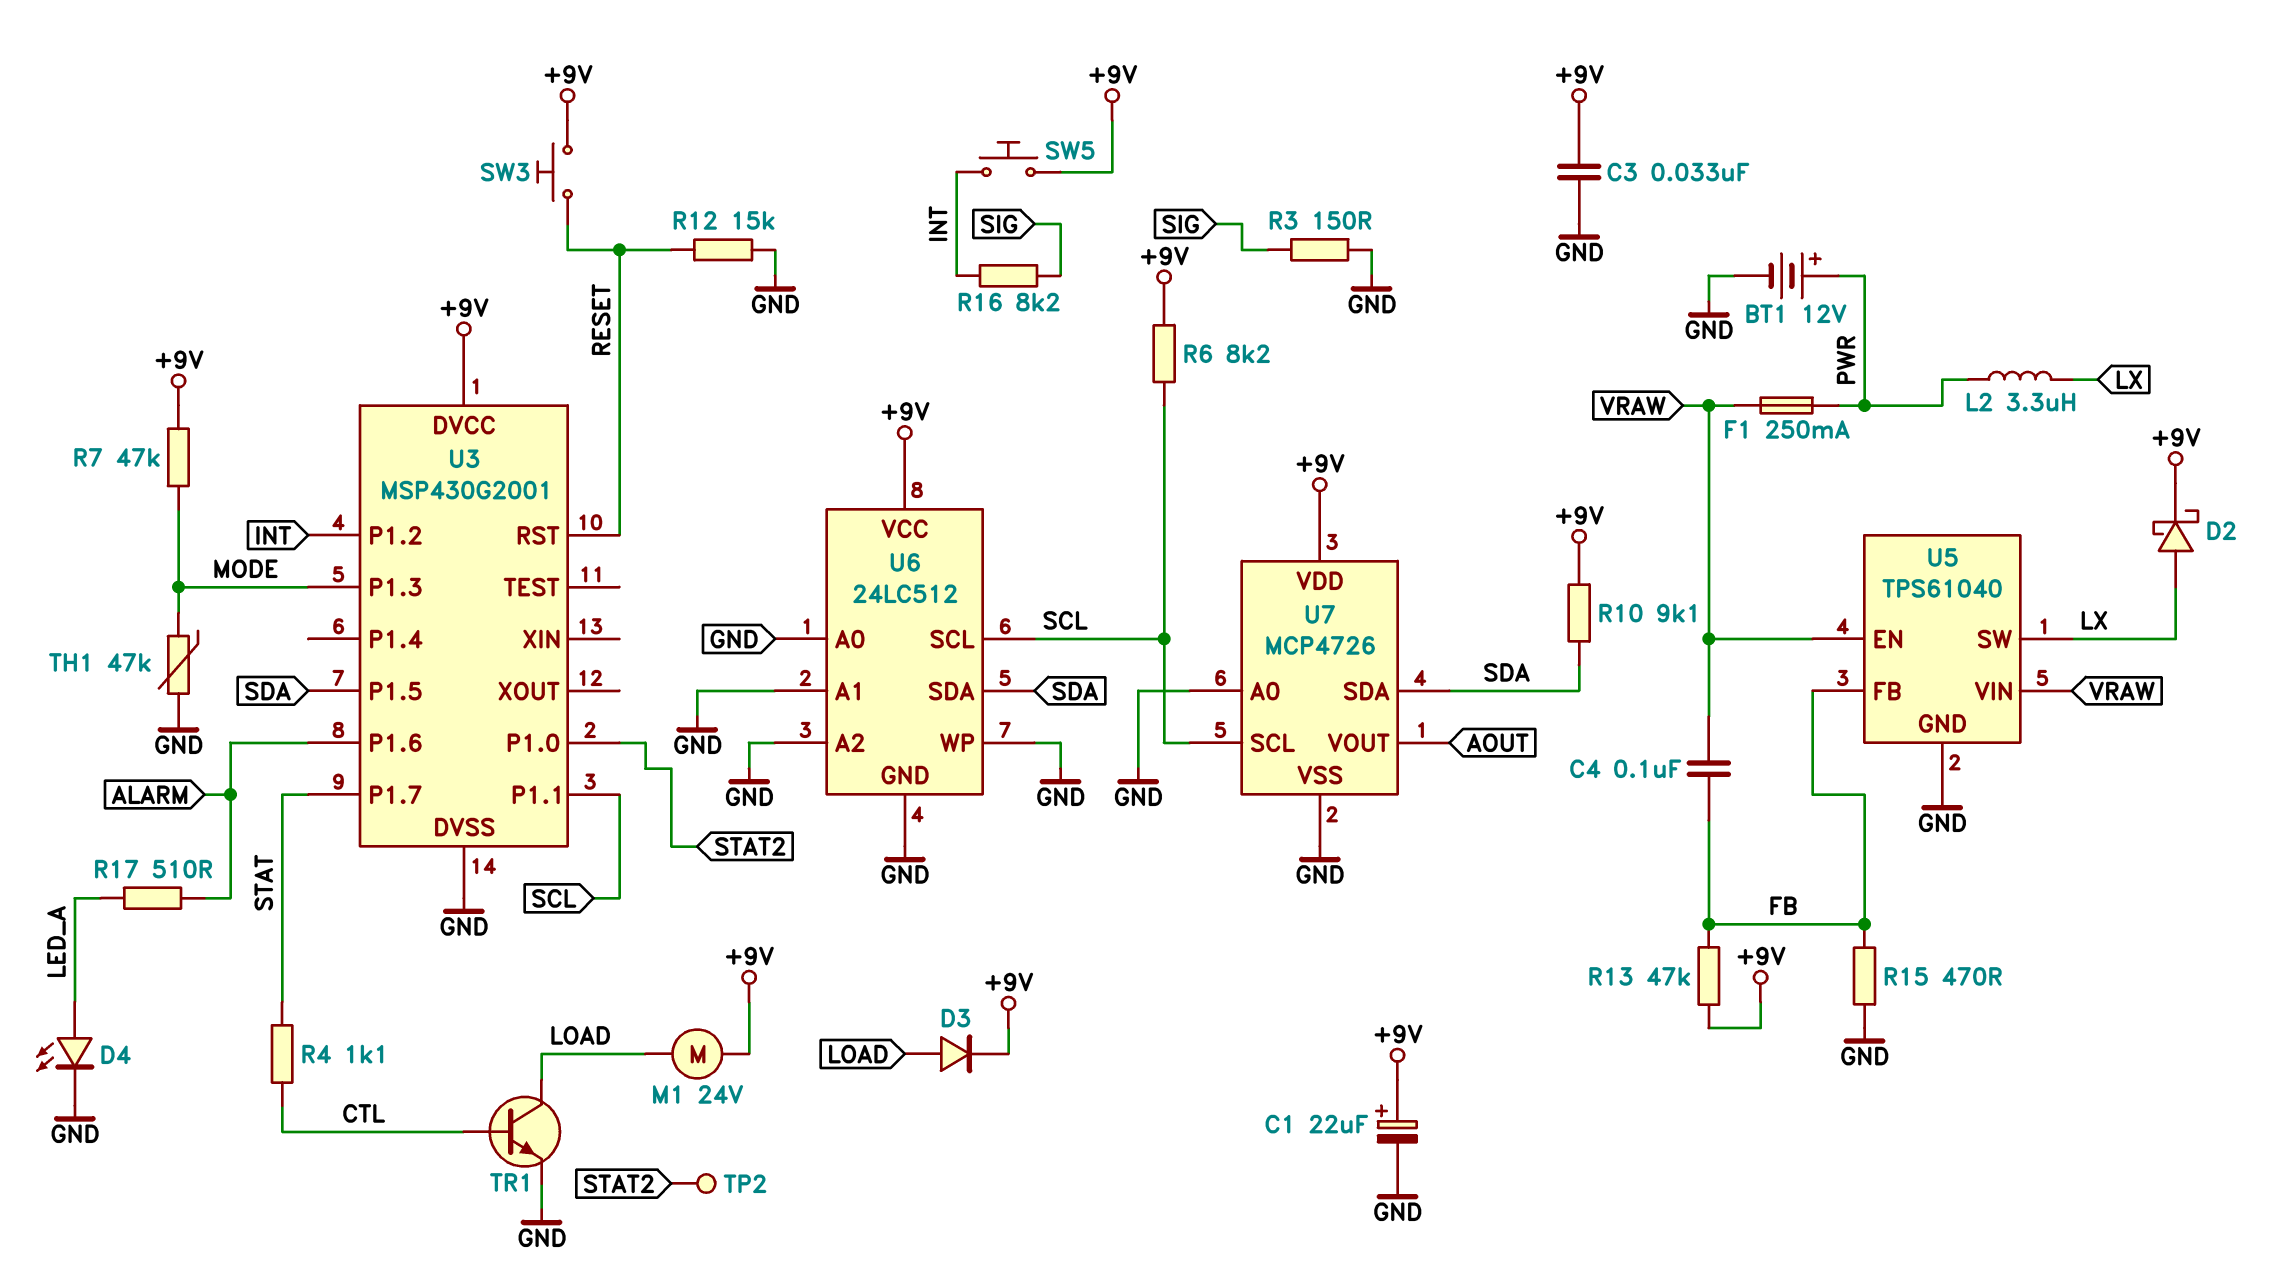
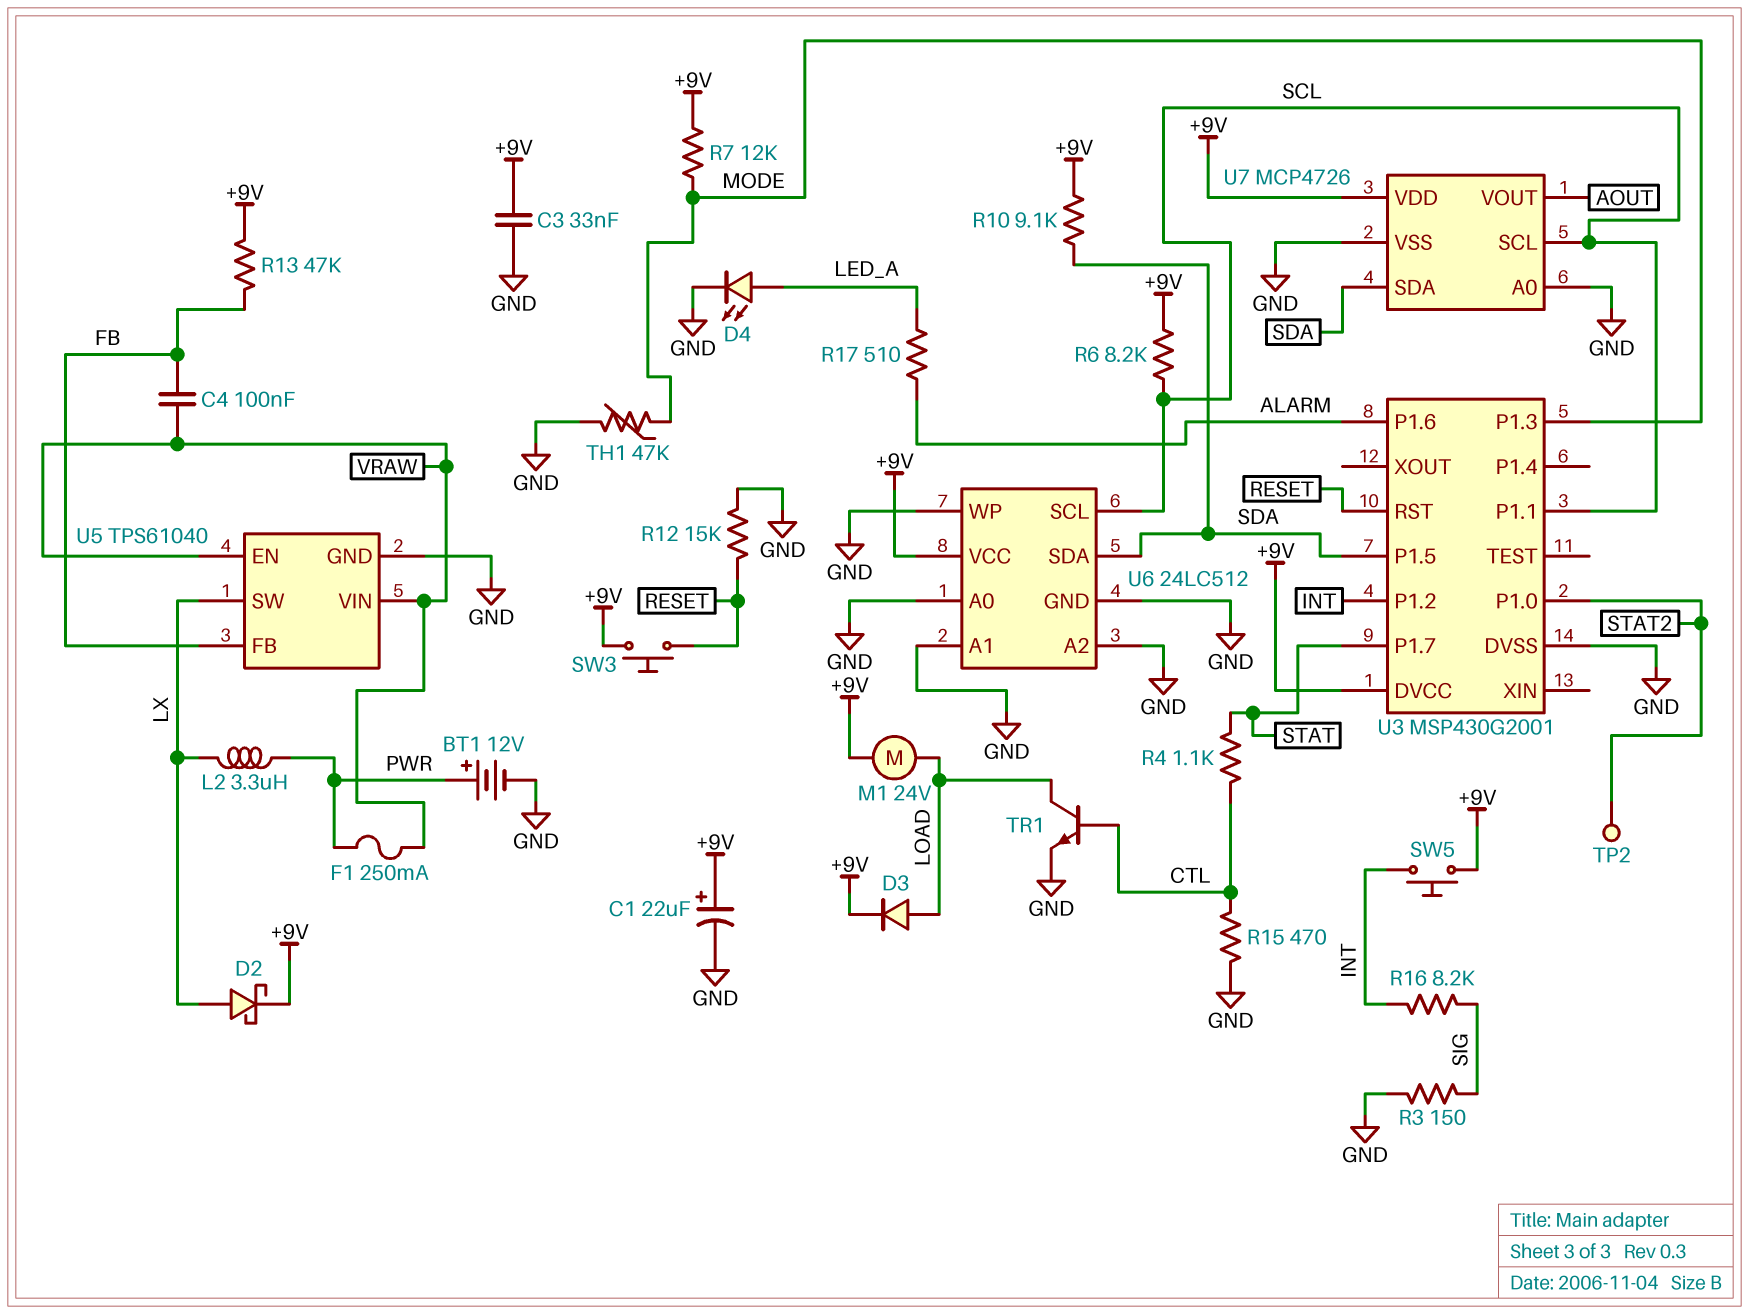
R7: 47k (+9V, MODE) -> 12k (+9V, MODE)
R15: 470 (FB, GND) -> 470 (CTL, GND)

